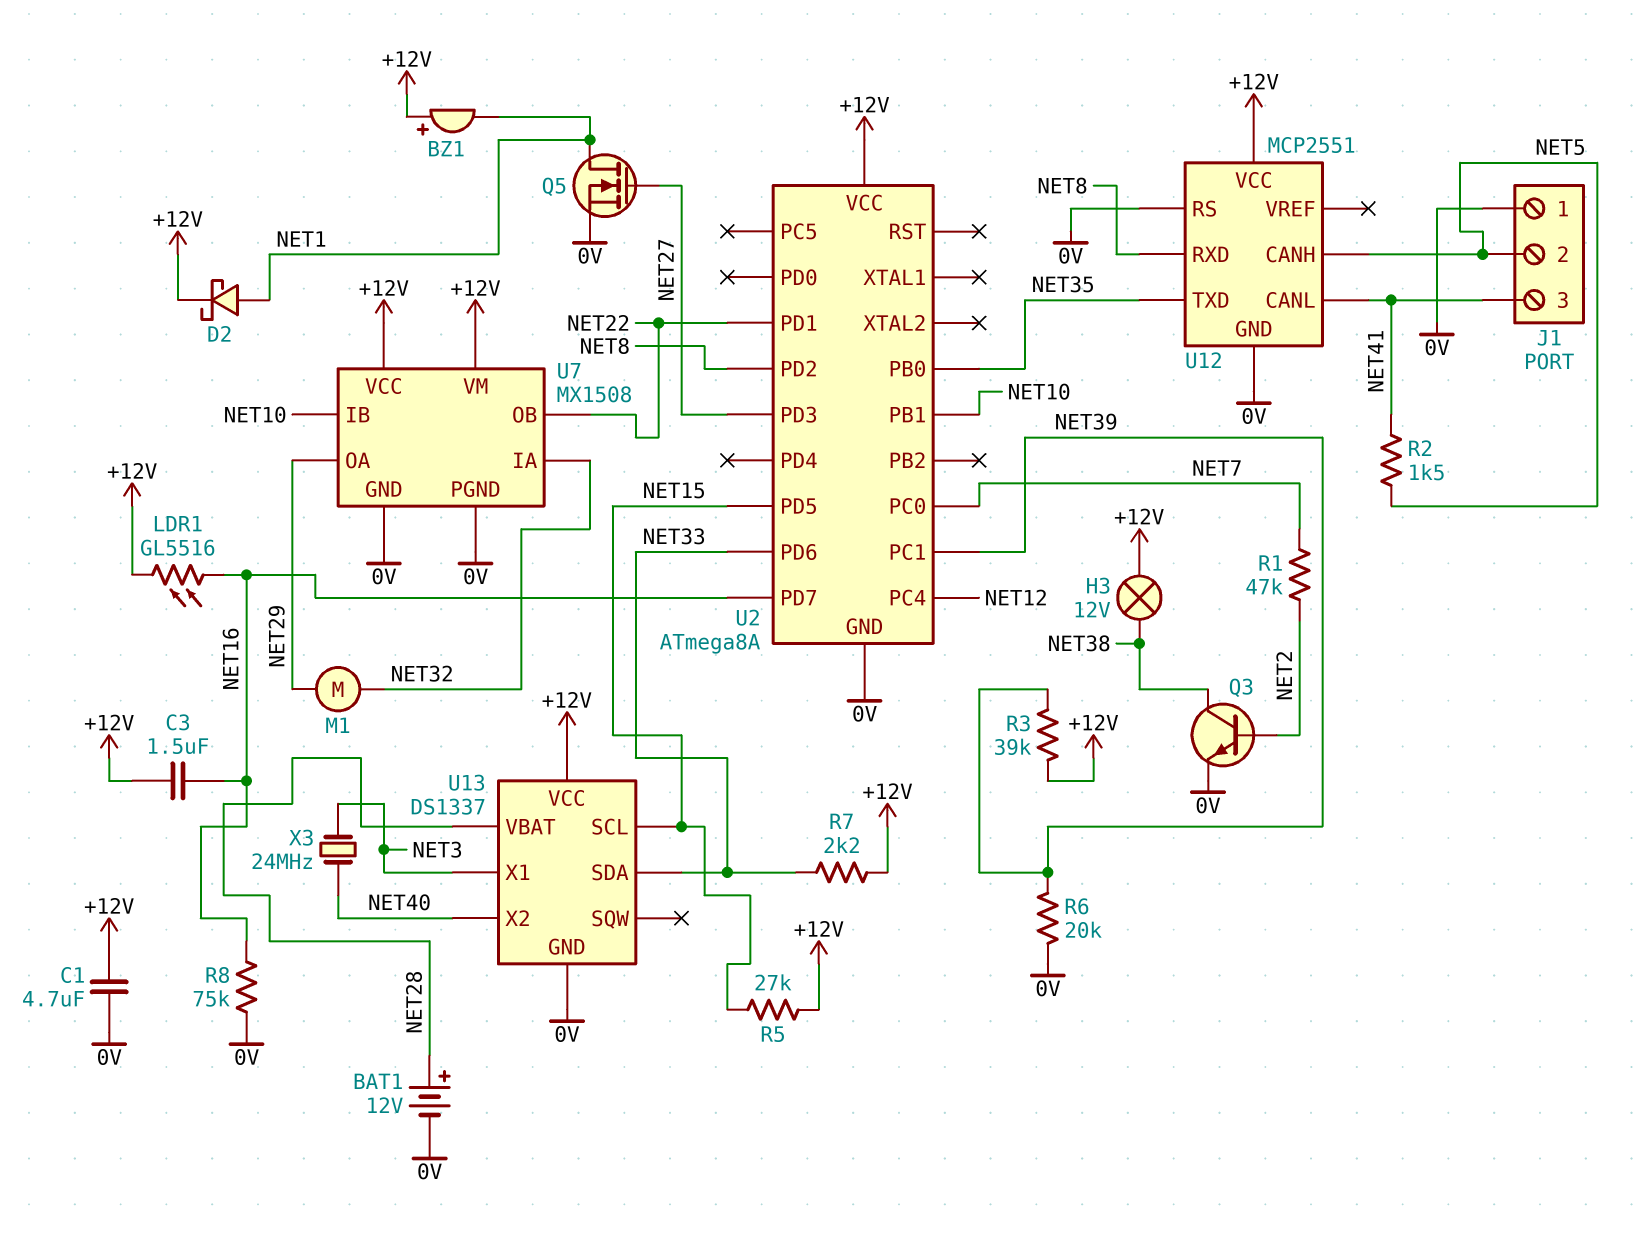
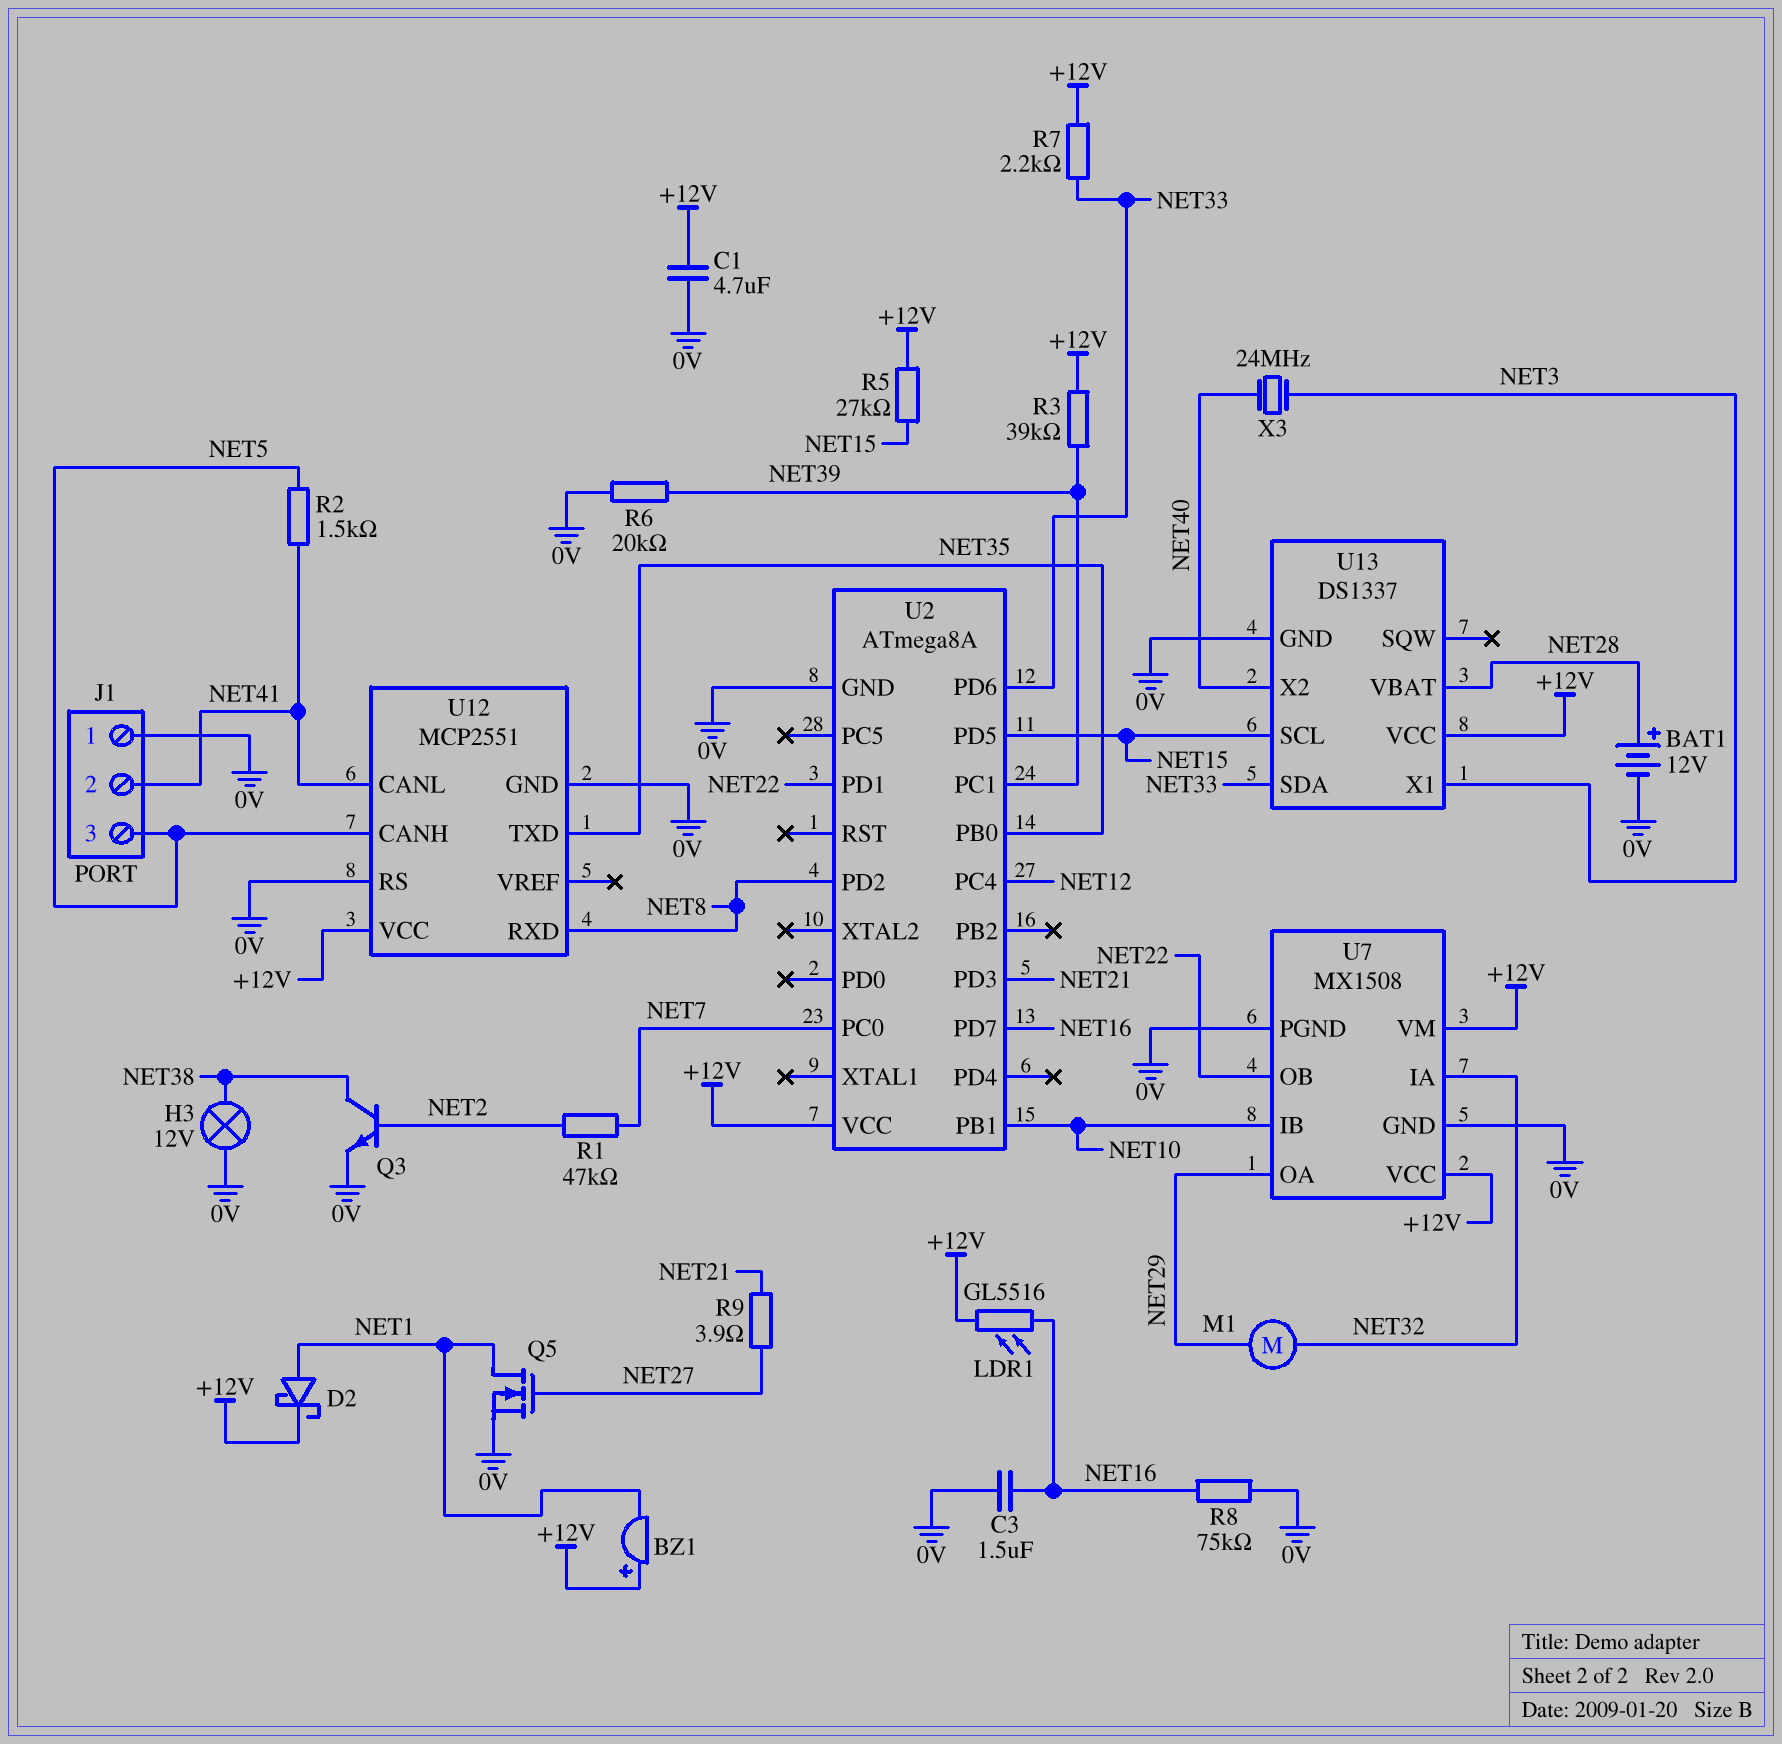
C3: 1.5uF (+12V, NET16) -> 1.5uF (0V, NET16)
H3: lamp 12V (+12V, NET38) -> lamp 12V (0V, NET38)
J1 pin 2: NET5 -> NET41
J1 pin 3: NET41 -> NET5
R9: none -> 3.9 (NET21, NET27)
U2 pin PD3: NET27 -> NET21

